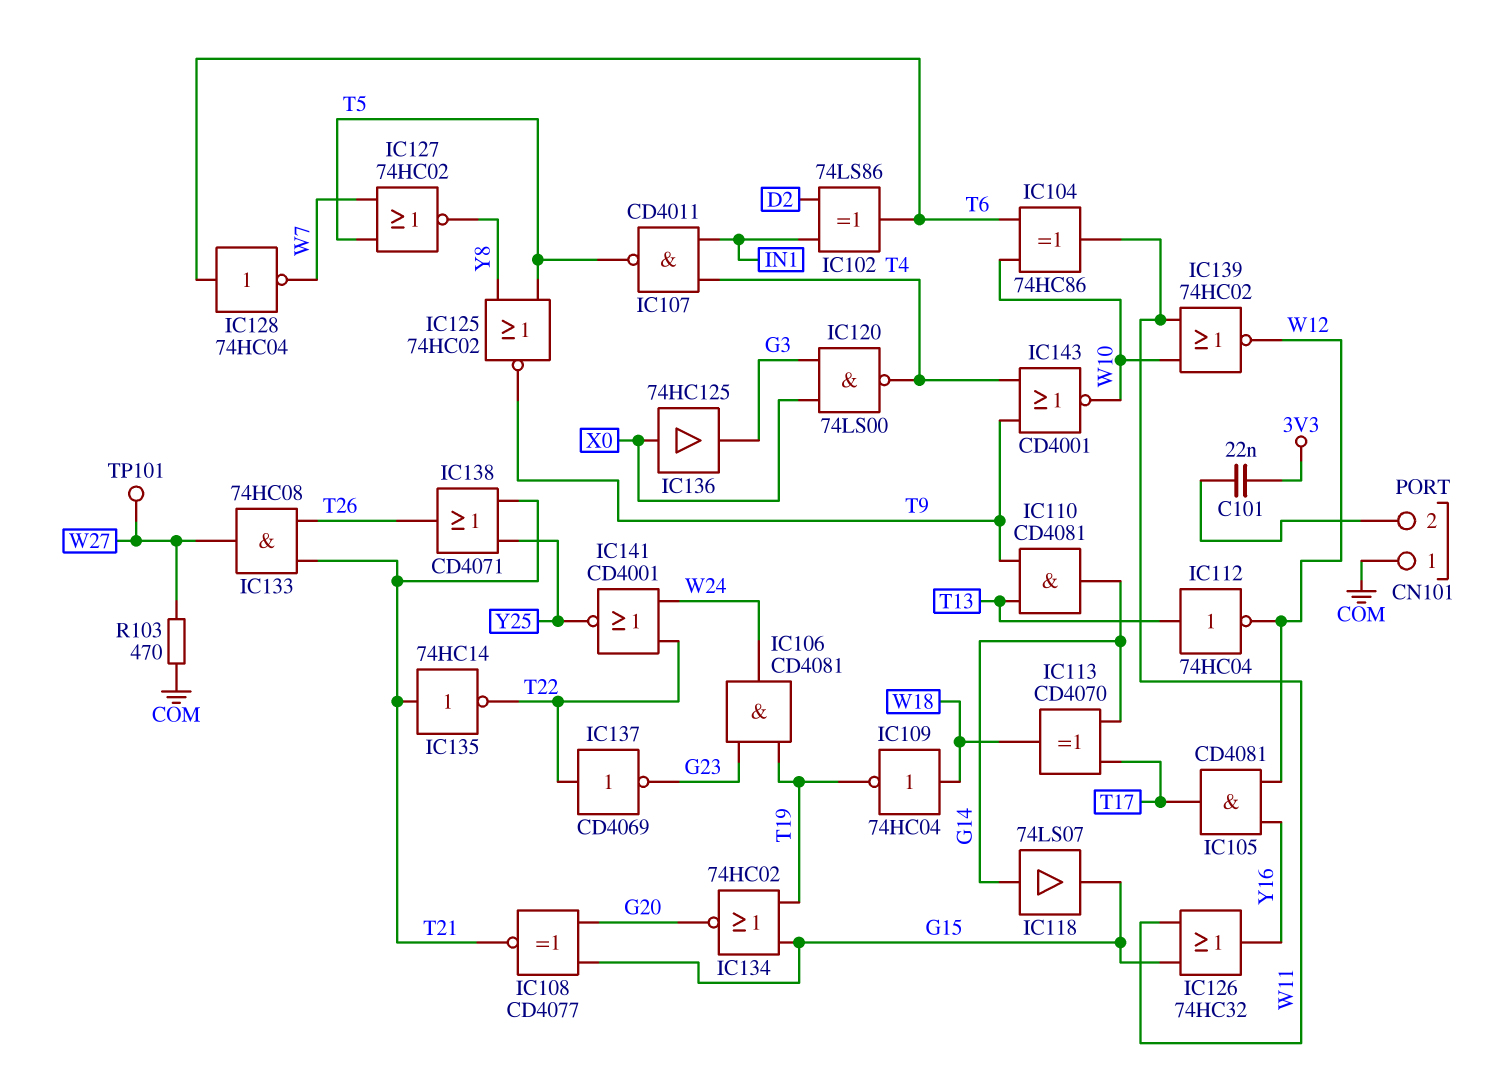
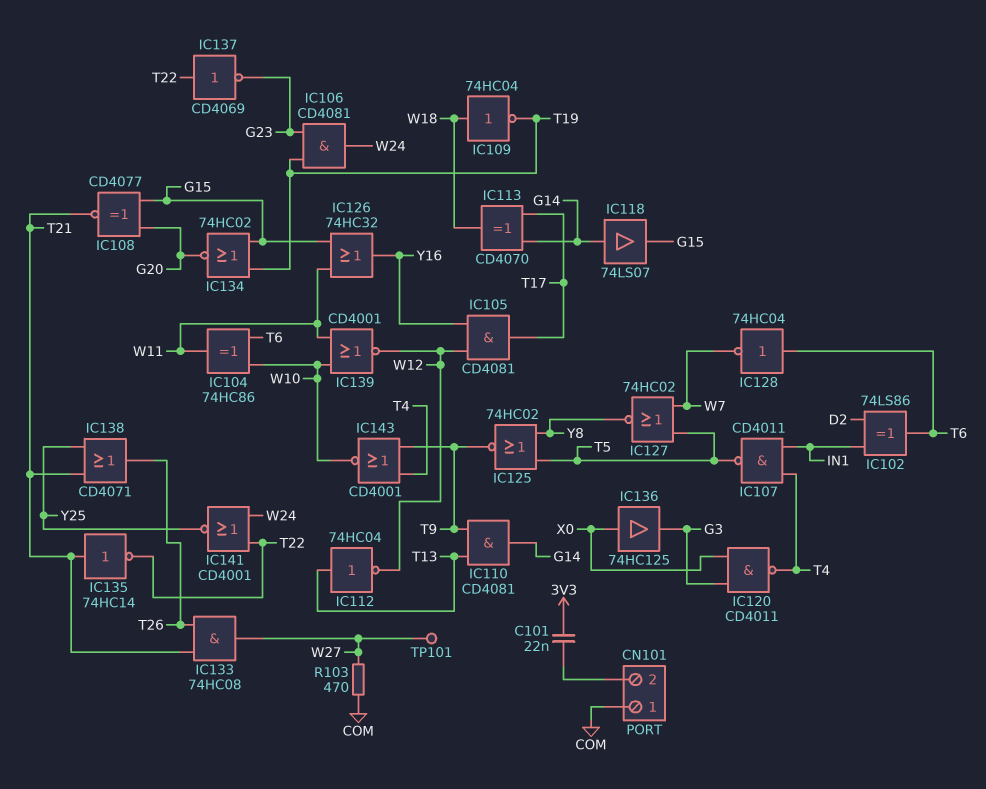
IC120: NAND 74LS00 (in G3, in X0, out T4) -> NAND CD4011 (in G3, in X0, out T4)
IC139: NOR 74HC02 (in W10, in W11, out W12) -> NOR CD4001 (in W10, in W11, out W12)

